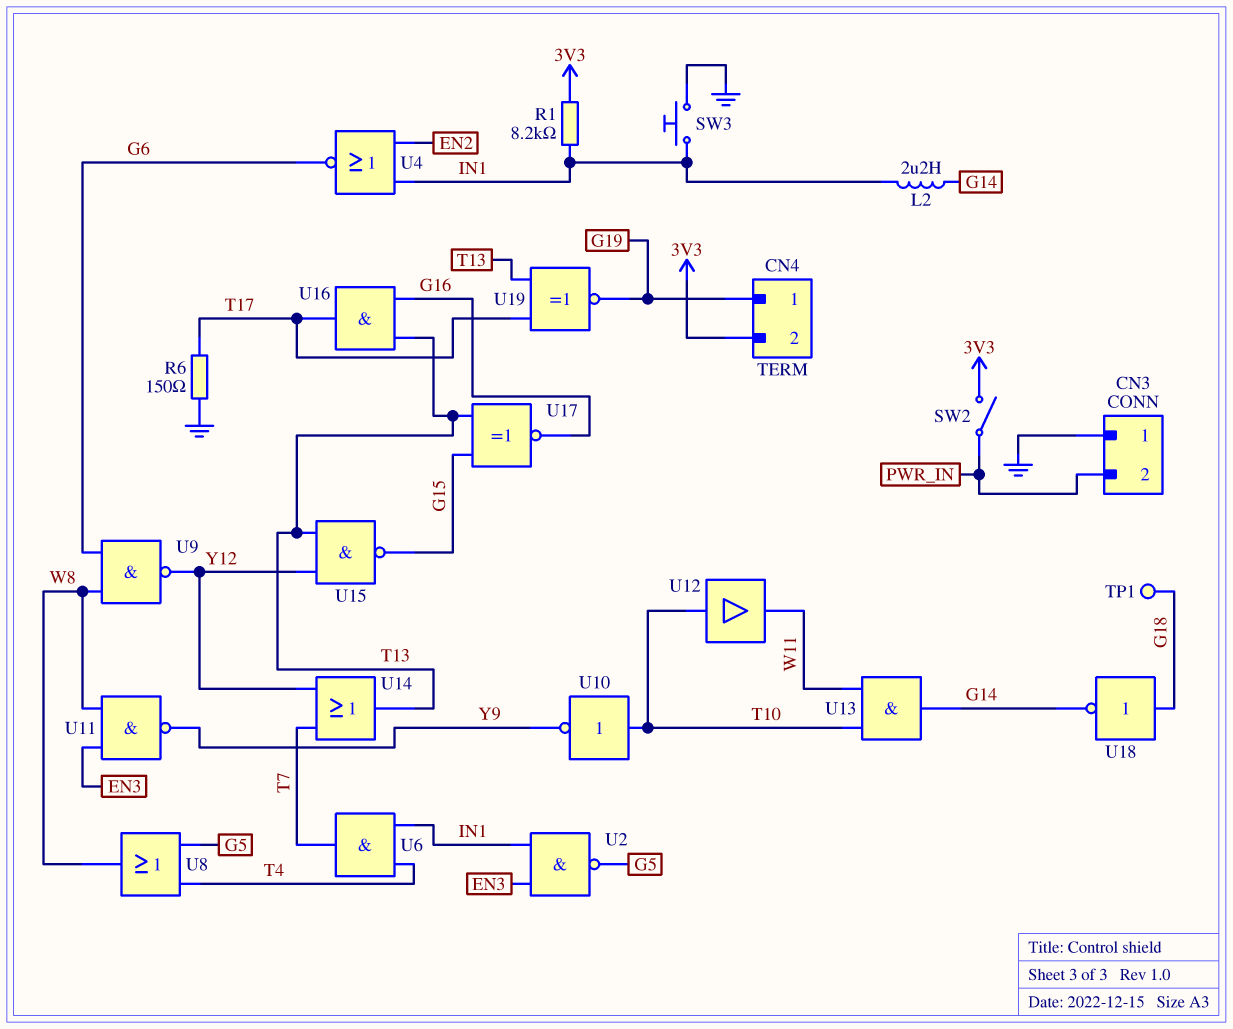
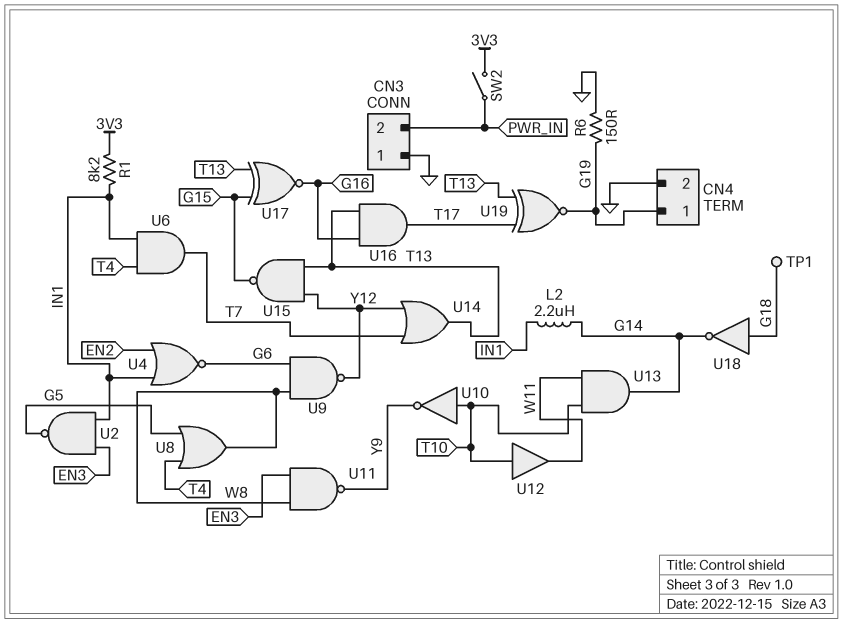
CN4 pin 2: 3V3 -> GND
R6: 150 (GND, T17) -> 150 (G19, GND)
SW3: button (GND, IN1) -> none

